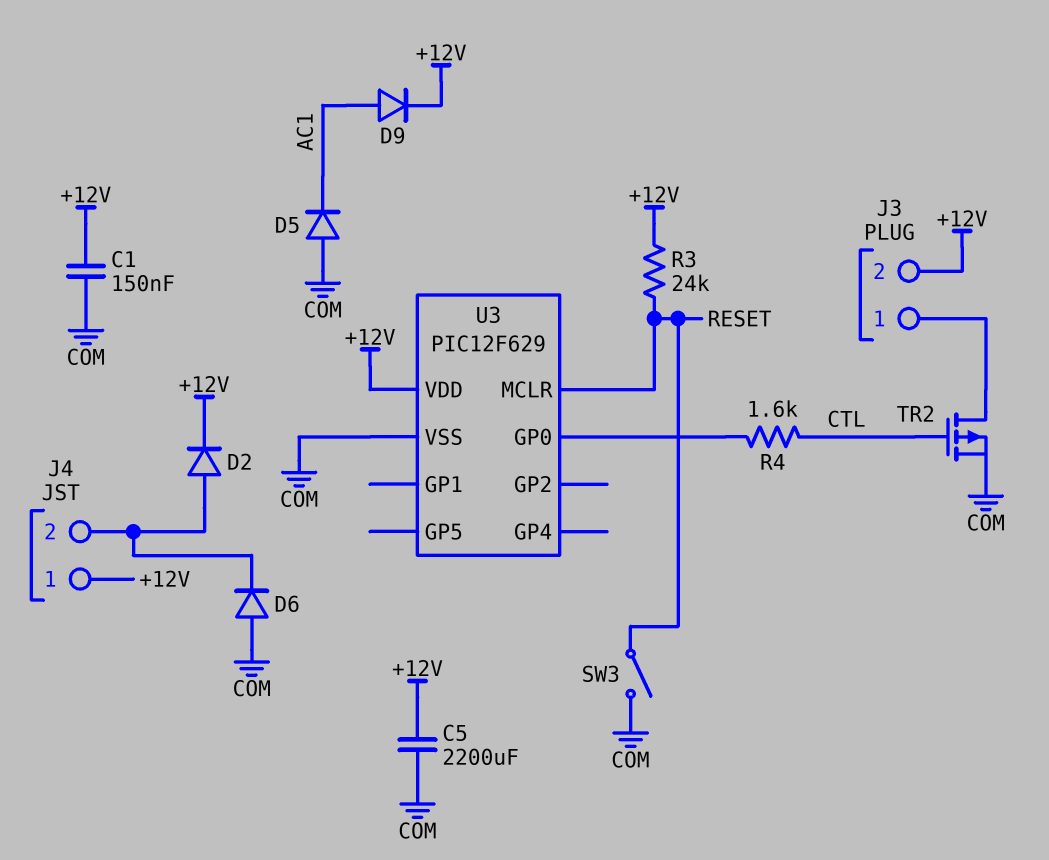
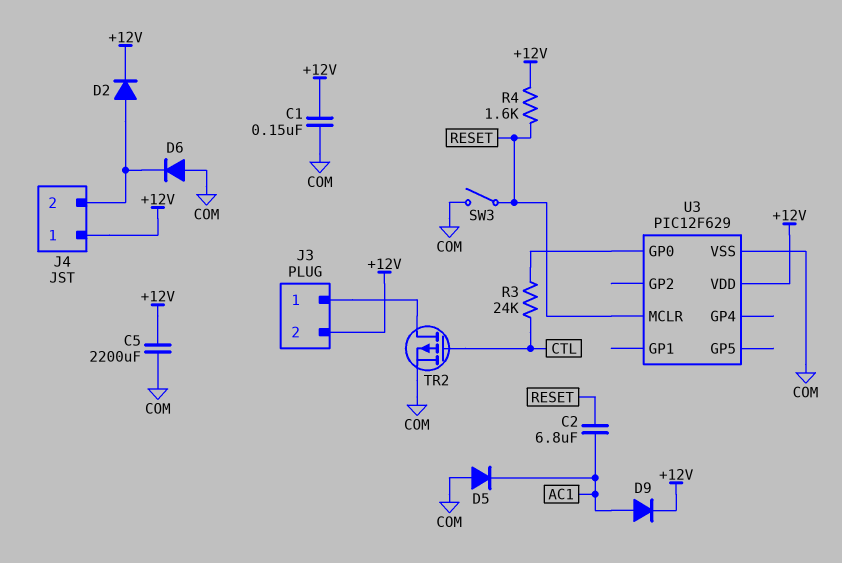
C2: none -> 6.8uF (AC1, RESET)
R3: 24k (+12V, RESET) -> 24k (CTL, U3/GP0)
R4: 1.6k (CTL, U3/GP0) -> 1.6k (+12V, RESET)

